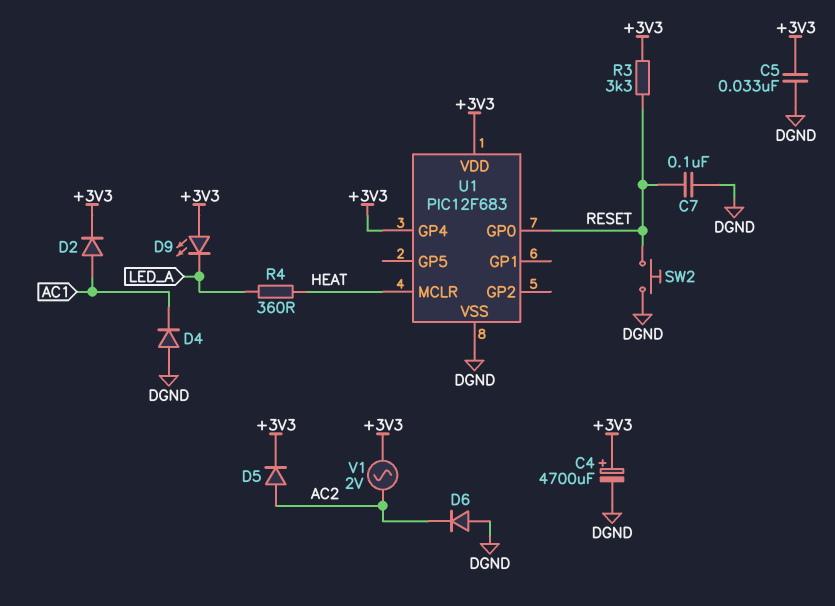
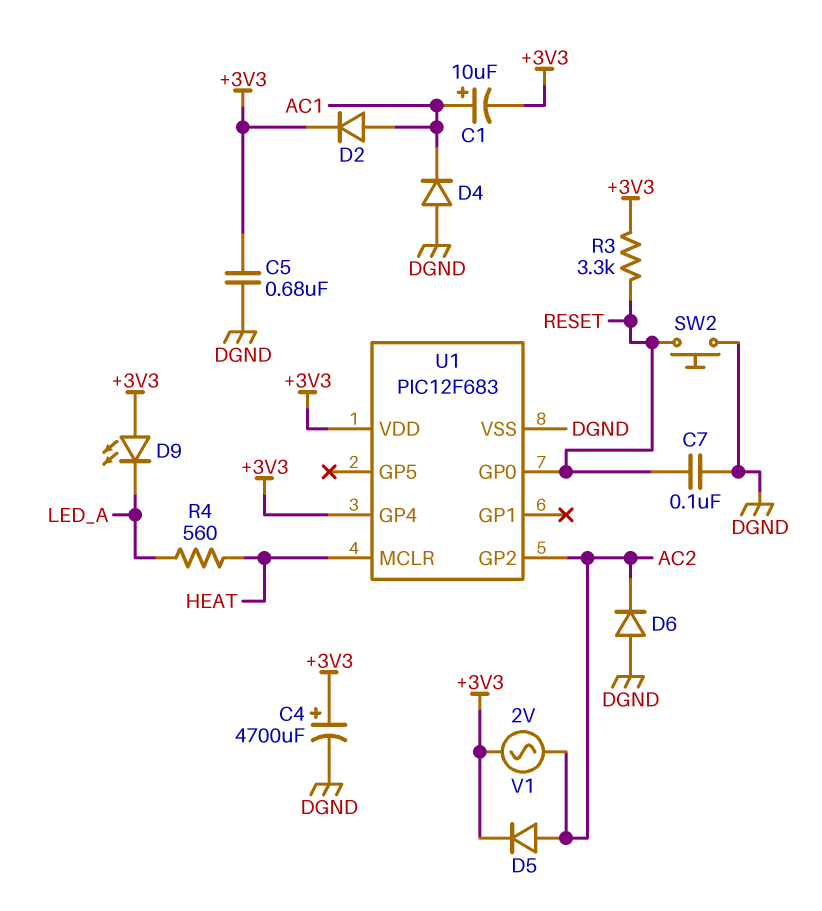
C1: none -> 10uF (plus AC1, minus +3V3)
C5: 33nF (+3V3, DGND) -> 680nF (+3V3, DGND)
R4: 360 (HEAT, LED_A) -> 560 (HEAT, LED_A)
U1 pin GP2: none -> AC2

